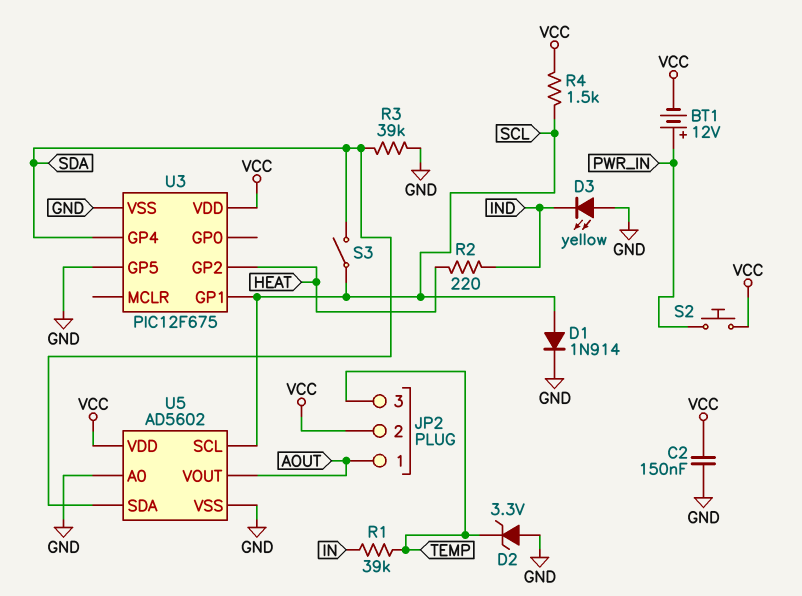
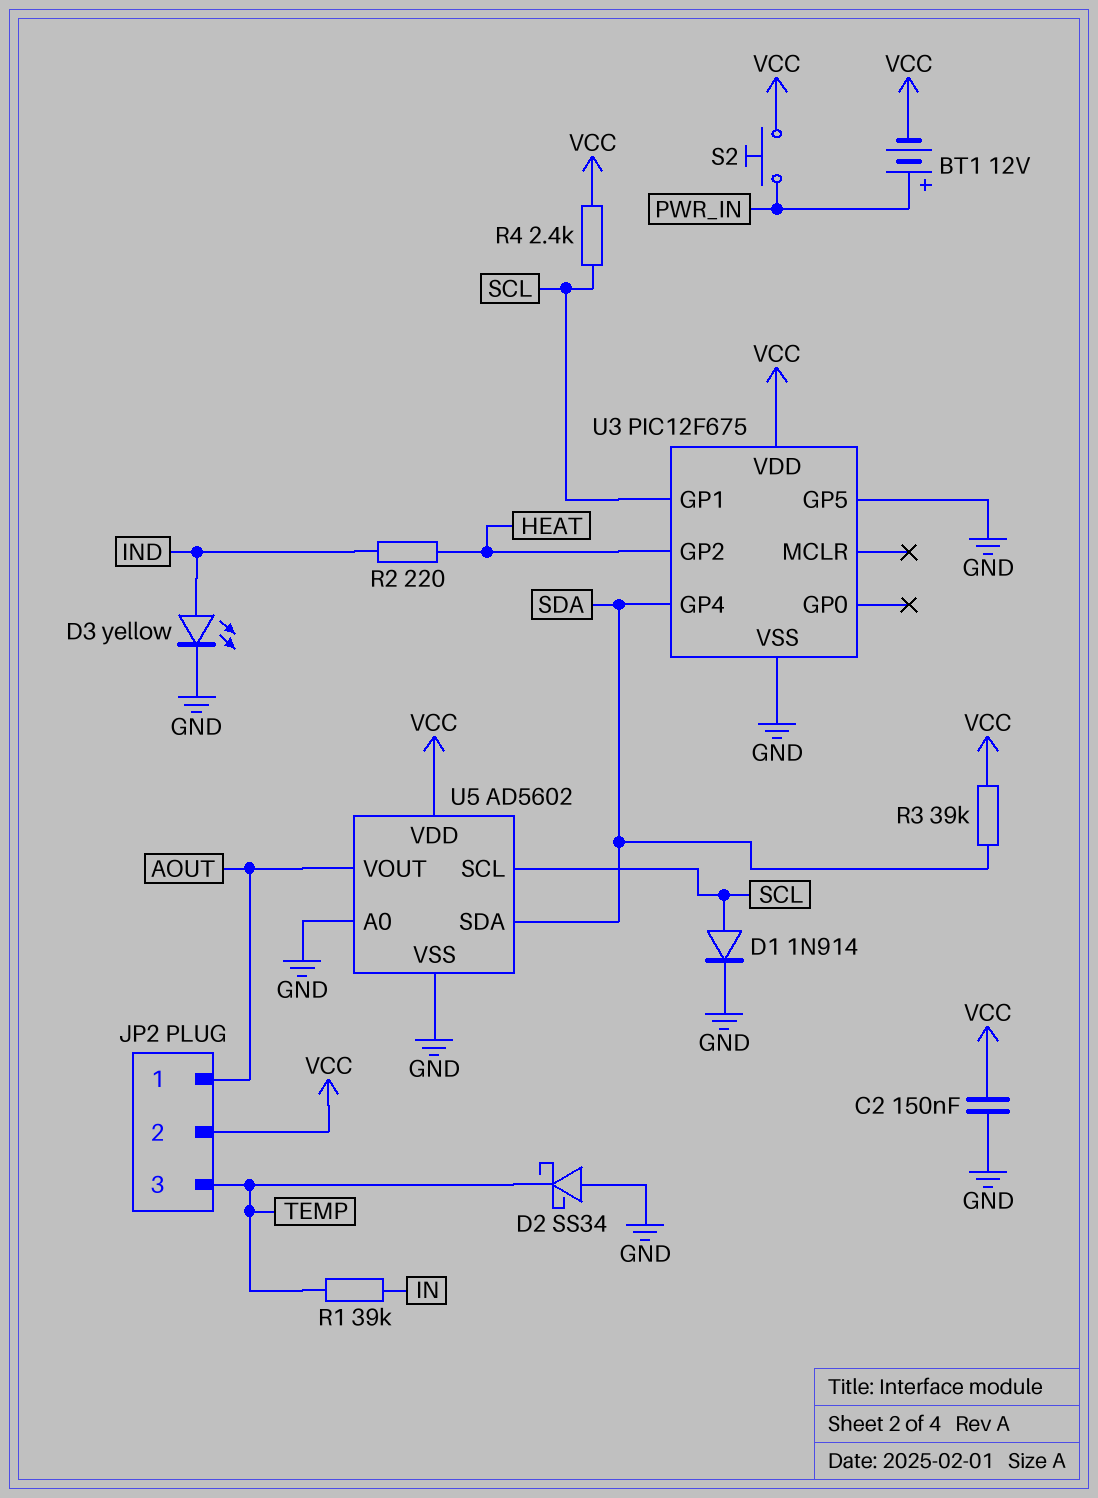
D2: zener 3.3V (A GND, K TEMP) -> schottky SS34 (A GND, K TEMP)
D3: LED yellow (A GND, K IND) -> LED yellow (A IND, K GND)
R3: 39k (GND, SDA) -> 39k (SDA, VCC)
R4: 1.5k (SCL, VCC) -> 2.4k (SCL, VCC)
S3: switch (SCL, SDA) -> none

